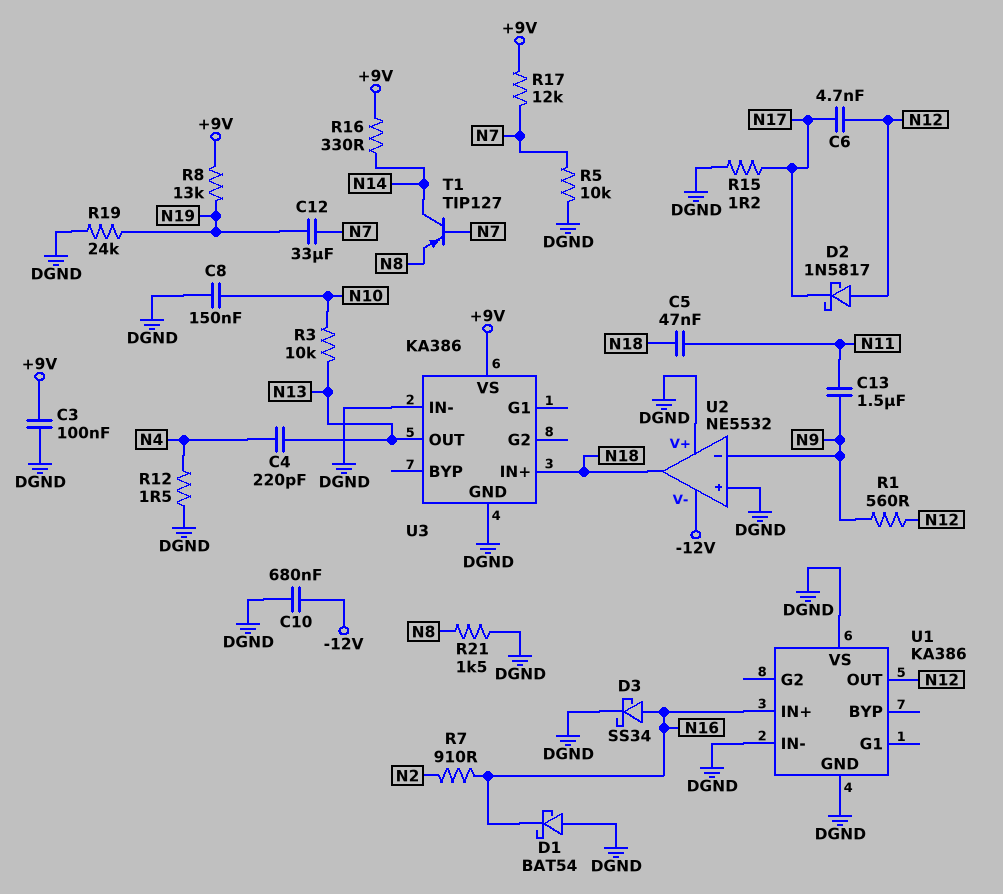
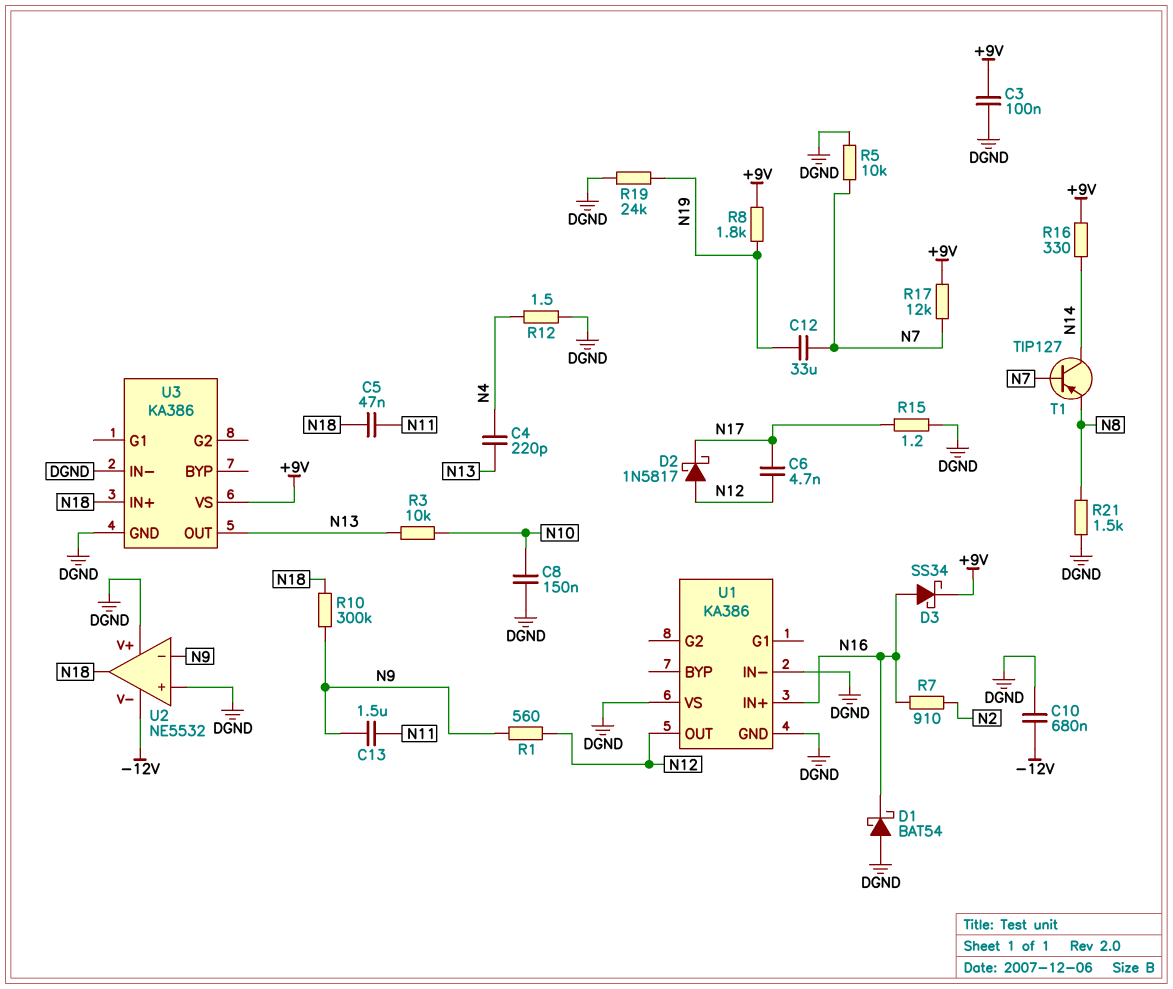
D3: schottky SS34 (A N16, K DGND) -> schottky SS34 (A N16, K +9V)
R8: 13k (+9V, N19) -> 1.8k (+9V, N19)
R10: none -> 300k (N9, N18)

